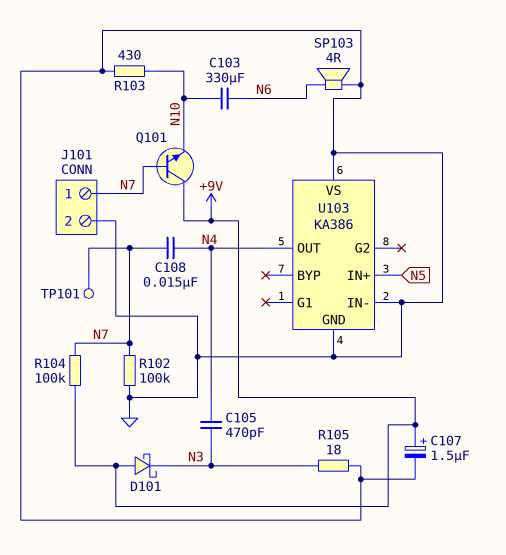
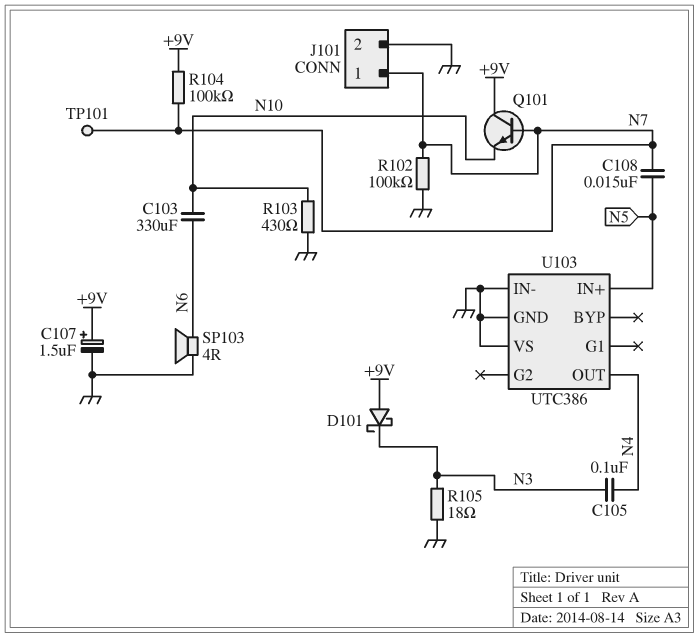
C105: 470pF (N3, N4) -> 100nF (N3, N4)
C108: 15nF (N4, N7) -> 15nF (N5, N7)
U103: KA386 -> UTC386

